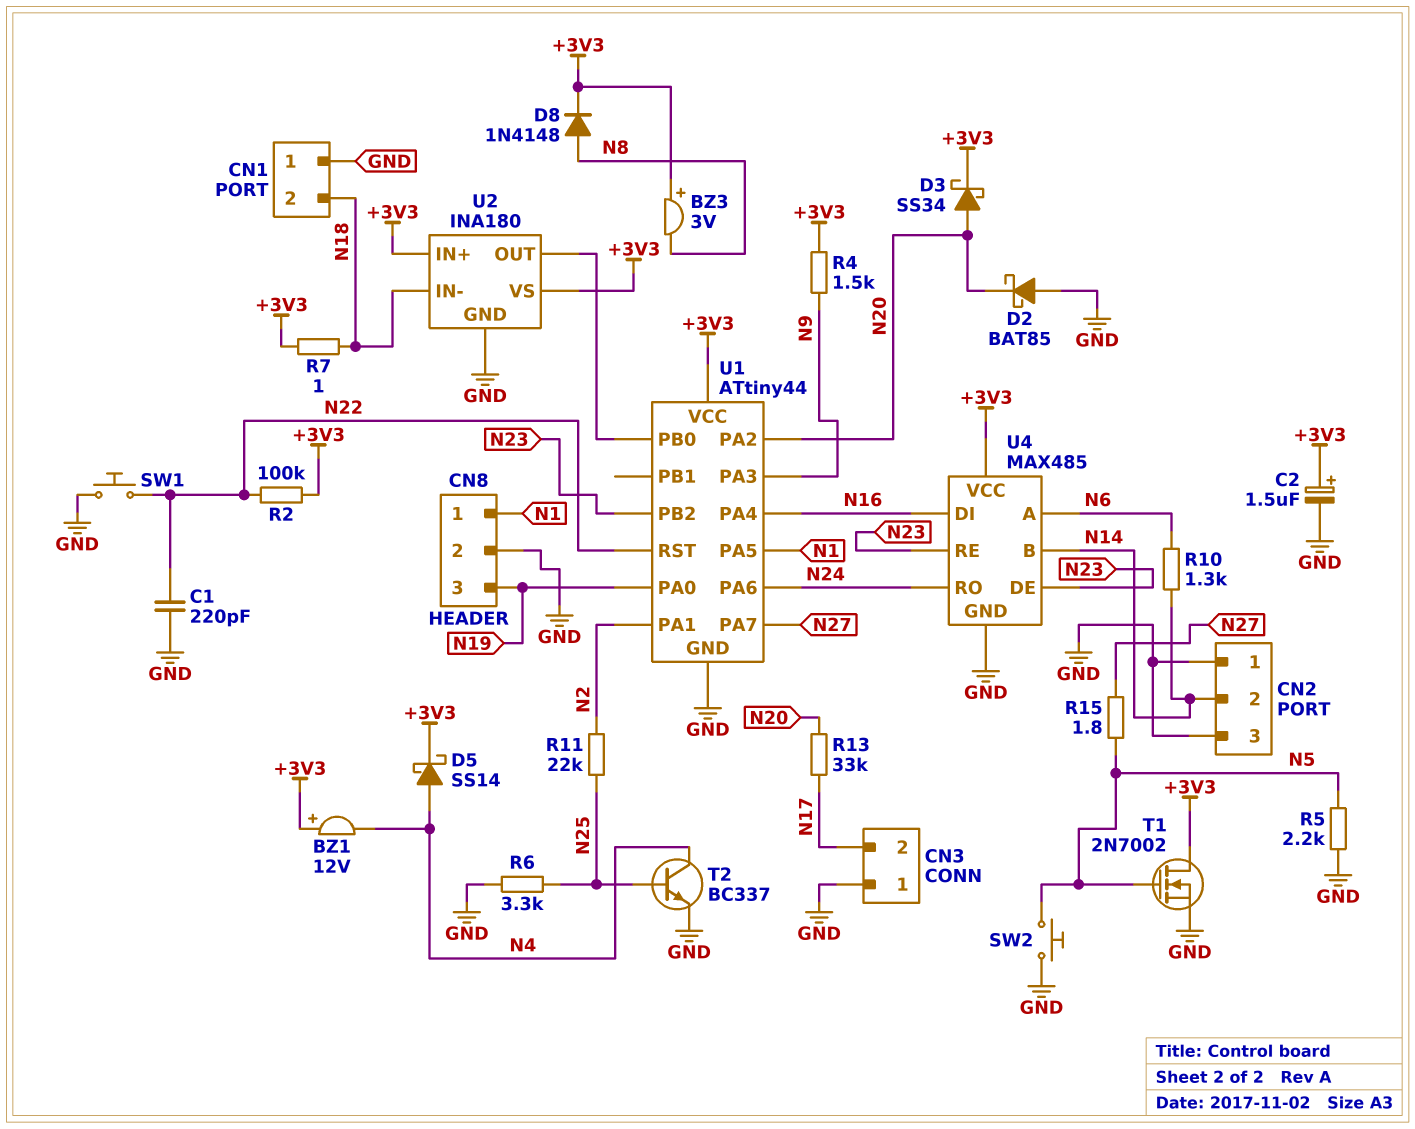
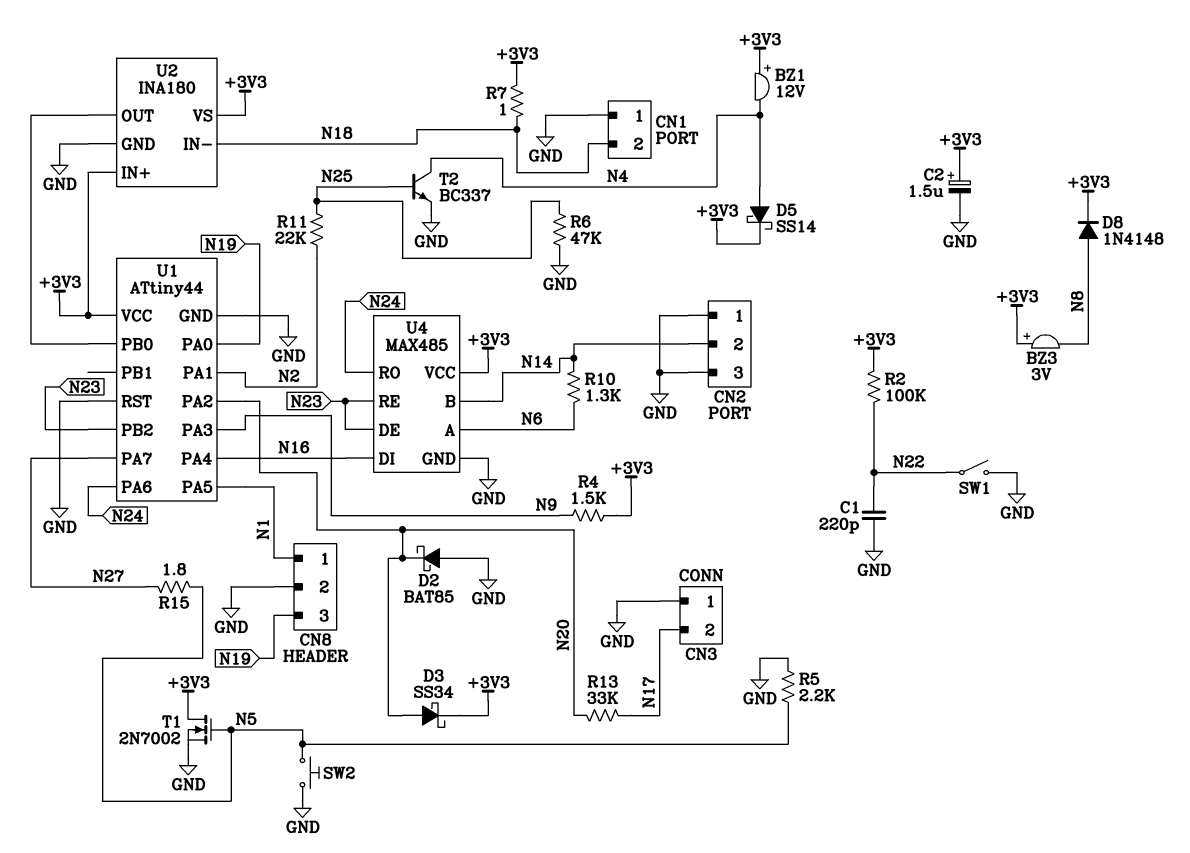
R6: 3.3k (GND, N25) -> 47k (GND, N25)
SW1: button (GND, N22) -> switch (GND, N22)
U1 pin RST: N22 -> GND

